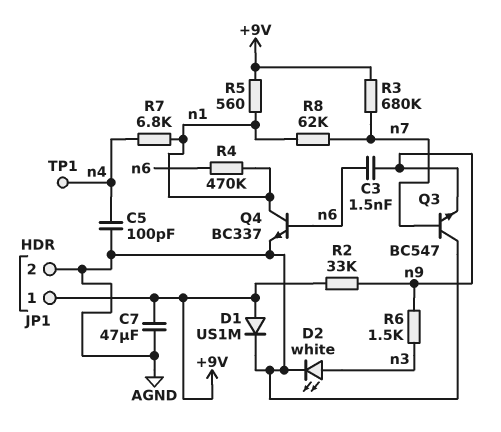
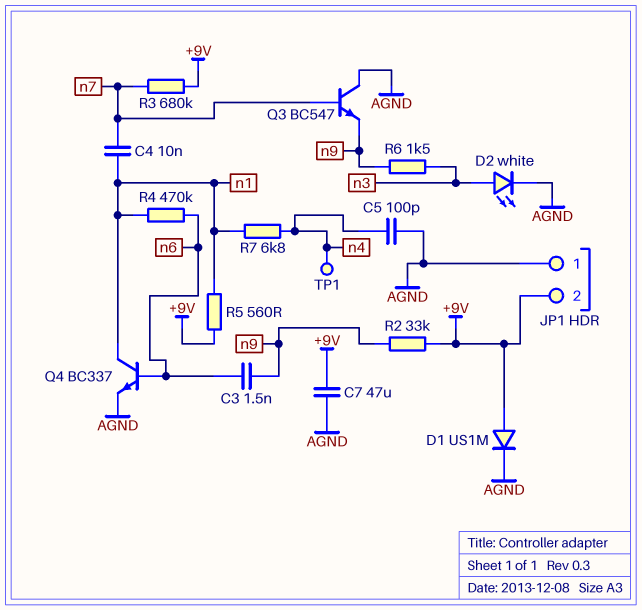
C4: none -> 10nF (n1, n7)
JP1 pin 1: +9V -> AGND
JP1 pin 2: AGND -> +9V
R8: 62k (n1, n7) -> none

